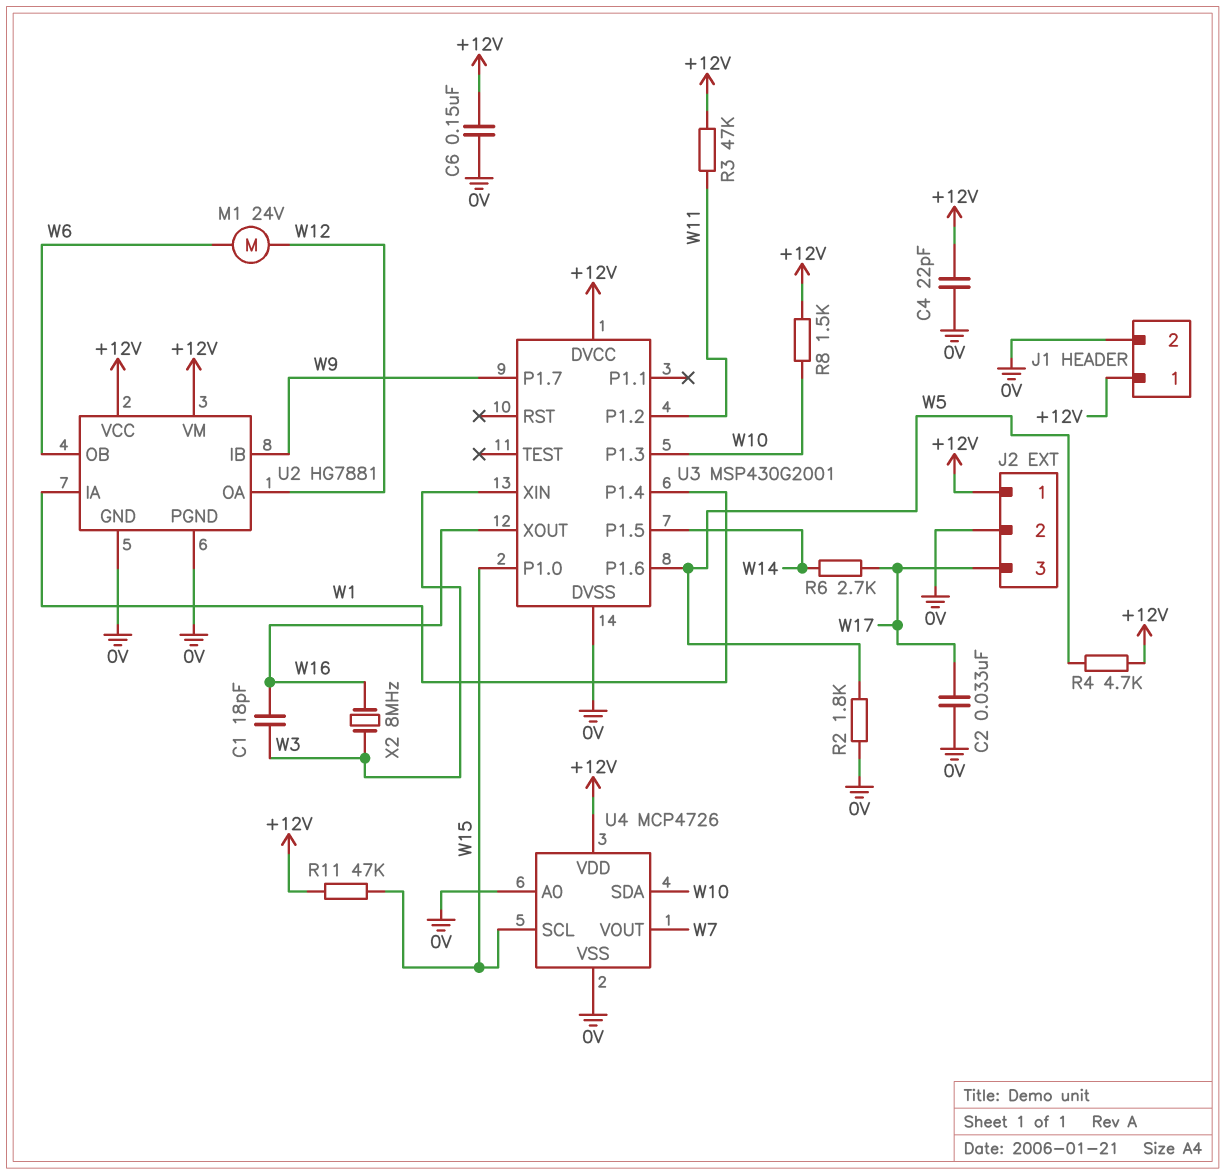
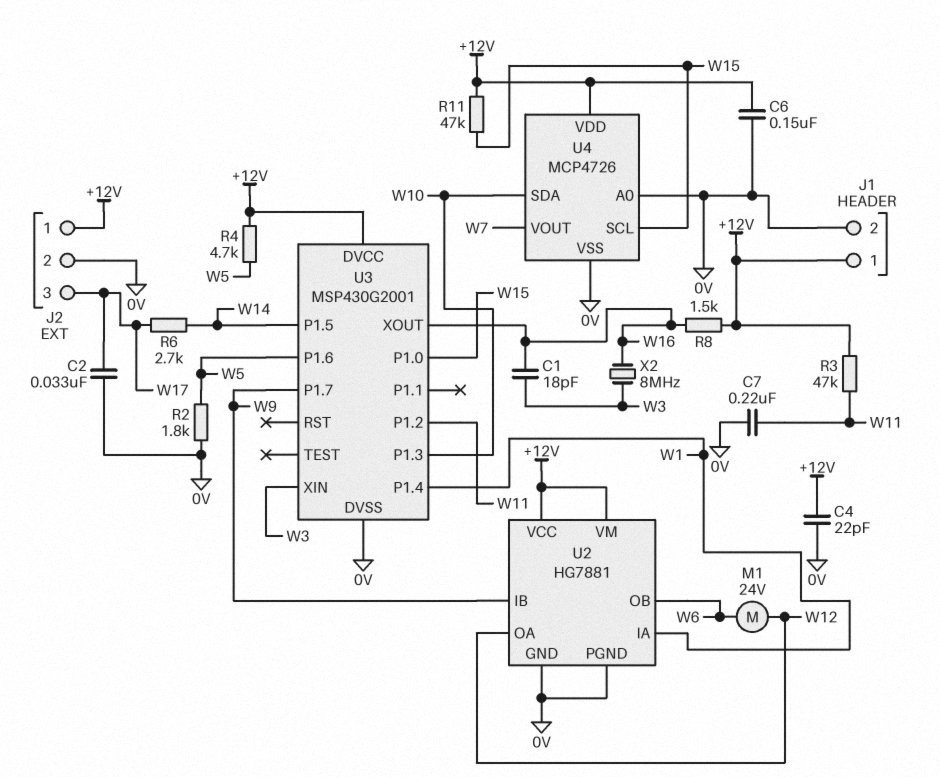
C7: none -> 220nF (0V, W11)
R8: 1.5k (+12V, W10) -> 1.5k (+12V, W16)

